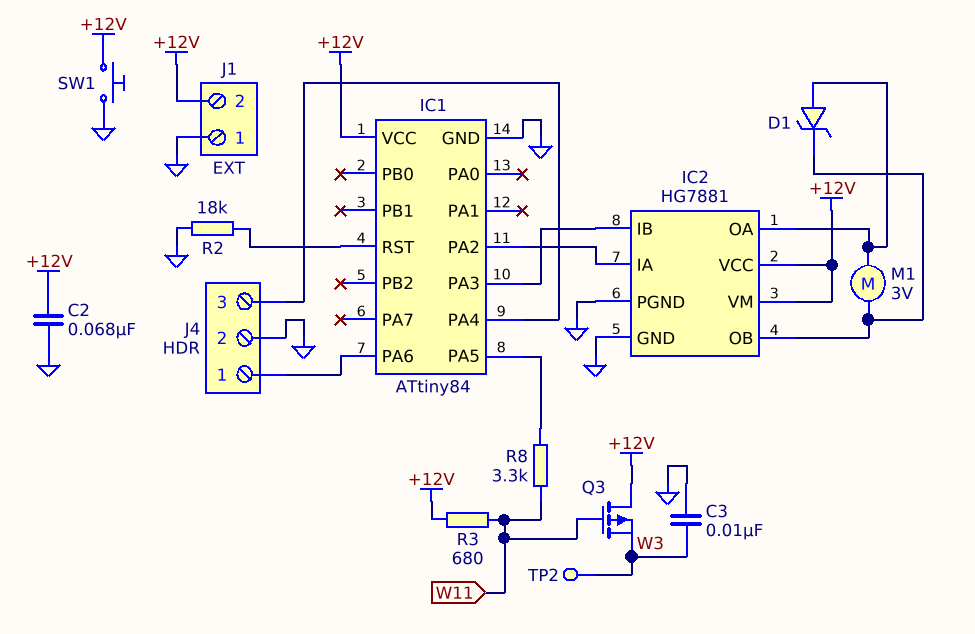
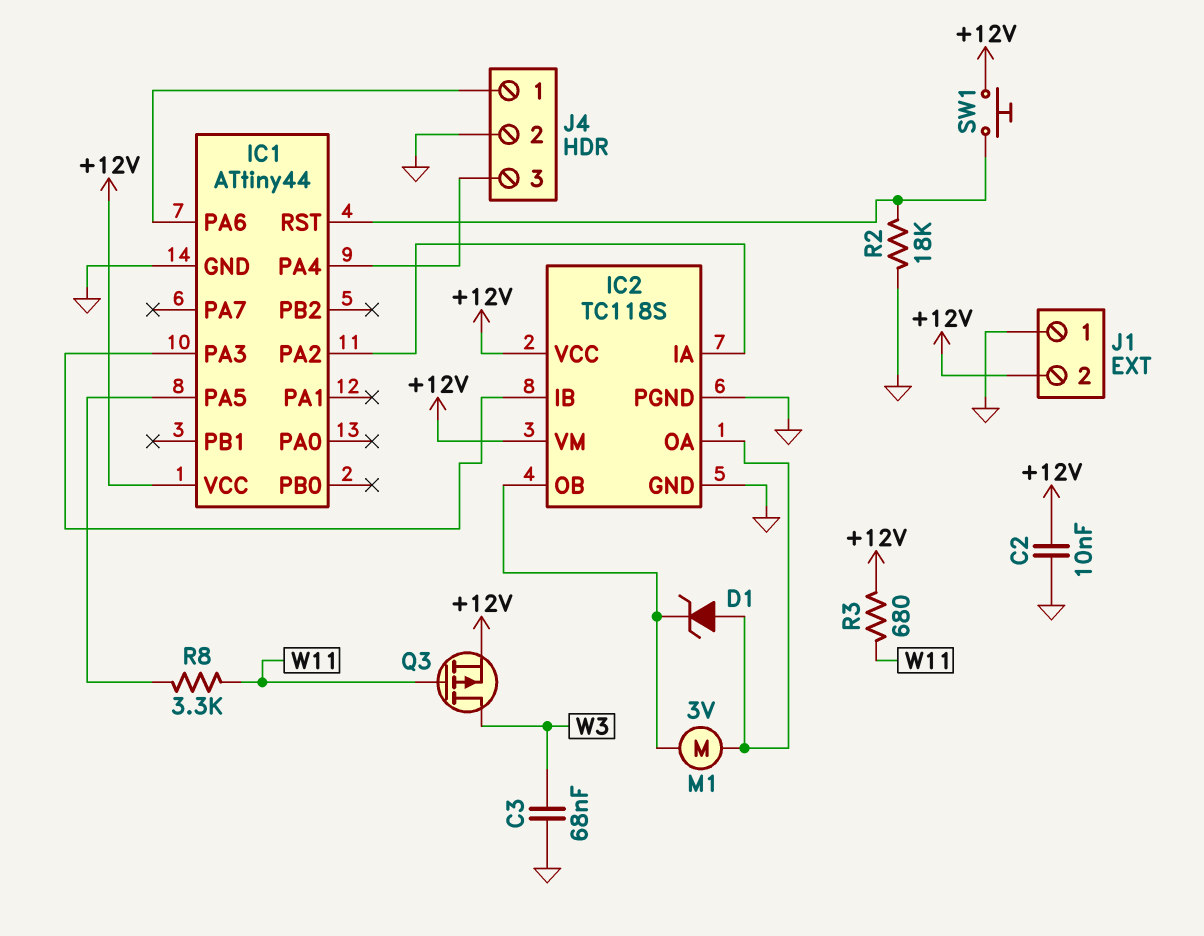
C2: 68nF (+12V, GND) -> 10nF (+12V, GND)
C3: 10nF (GND, W3) -> 68nF (GND, W3)
IC1: ATtiny84 -> ATtiny44
IC2: HG7881 -> TC118S
Q3: PMOS (G W11, D +12V, S W3) -> PMOS (G W11, D W3, S +12V)
SW1: button (+12V, GND) -> button (+12V, IC1/RST)
TP2: test point (W3) -> none

